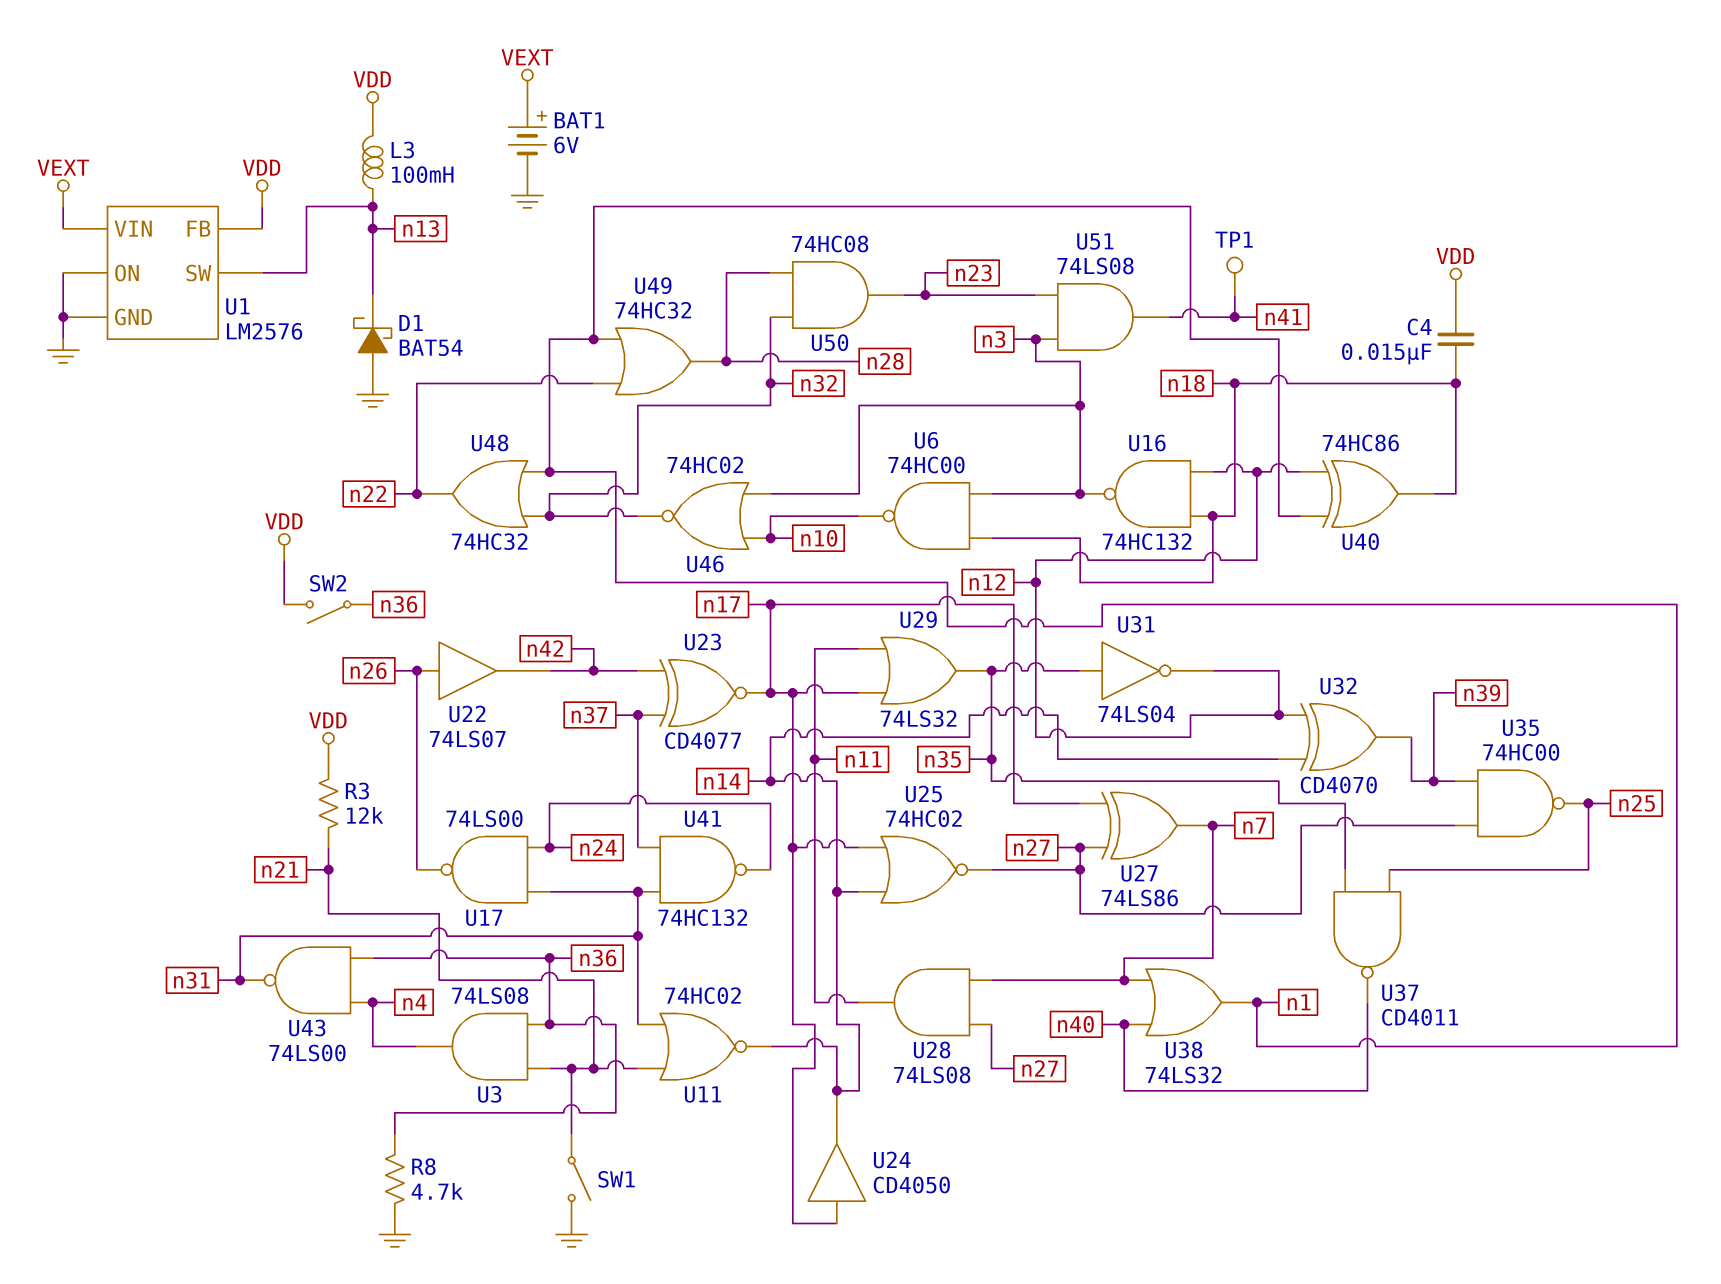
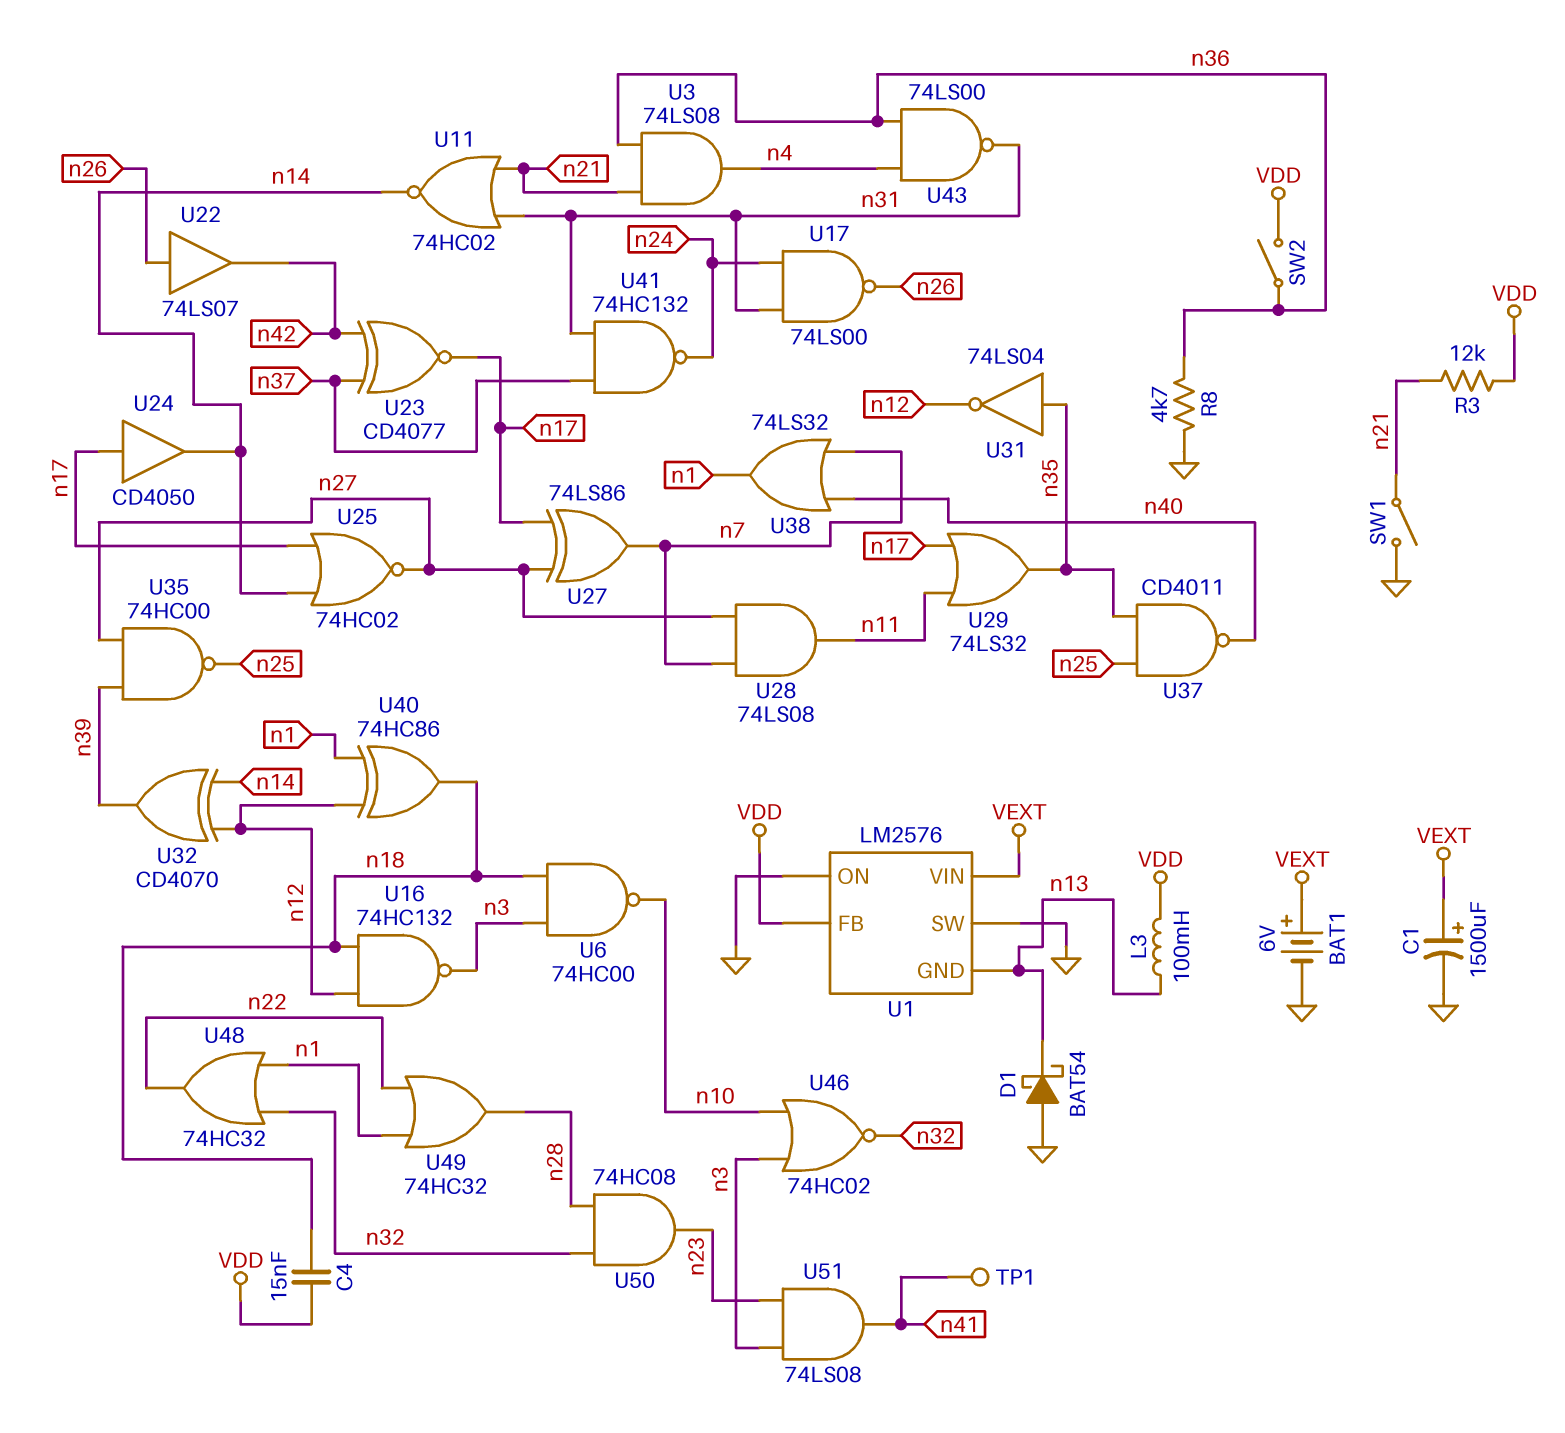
C1: none -> 1500uF (plus VEXT, minus GND)
U1 pin GND: GND -> n13
U1 pin SW: n13 -> GND

